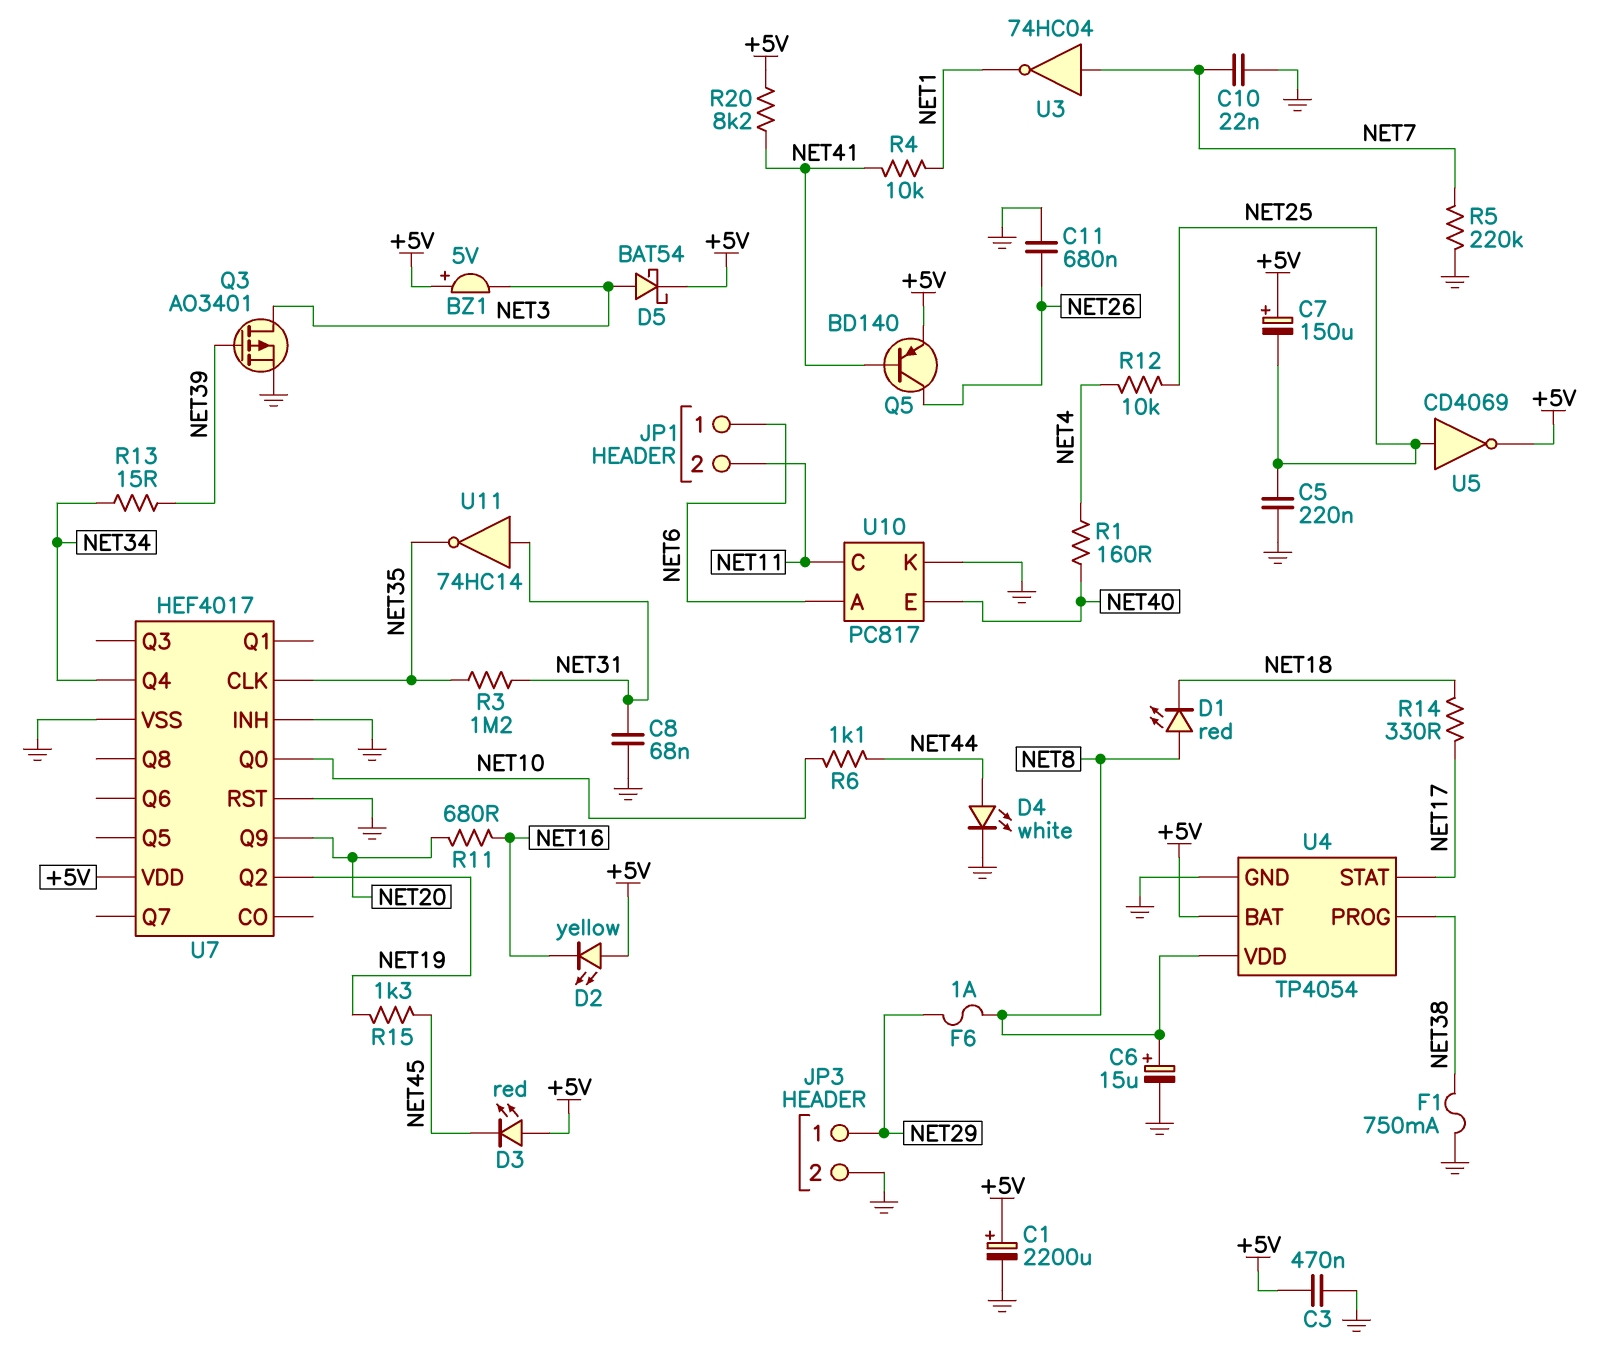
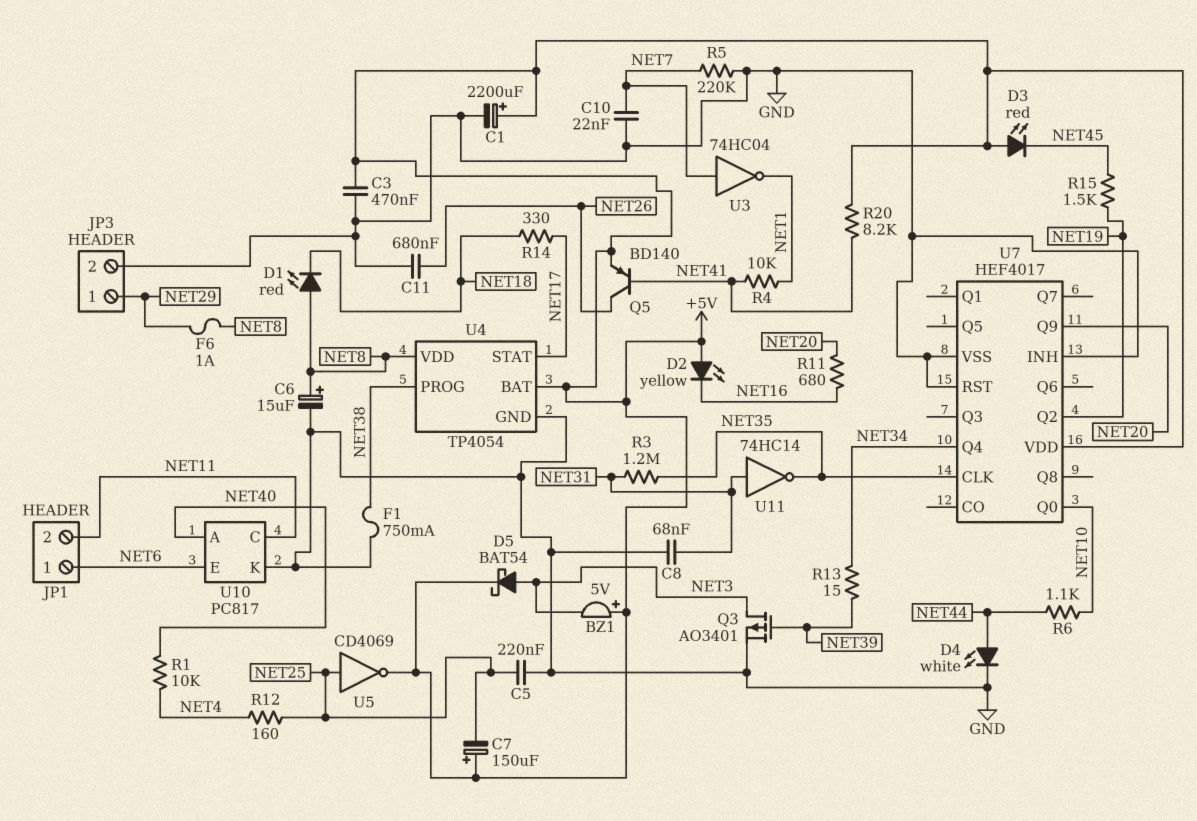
R1: 160 (NET4, NET40) -> 10k (NET4, NET40)
R12: 10k (NET4, NET25) -> 160 (NET4, NET25)
R15: 1.3k (NET19, NET45) -> 1.5k (NET19, NET45)
U10 pin A: NET6 -> NET40
U10 pin E: NET40 -> NET6

